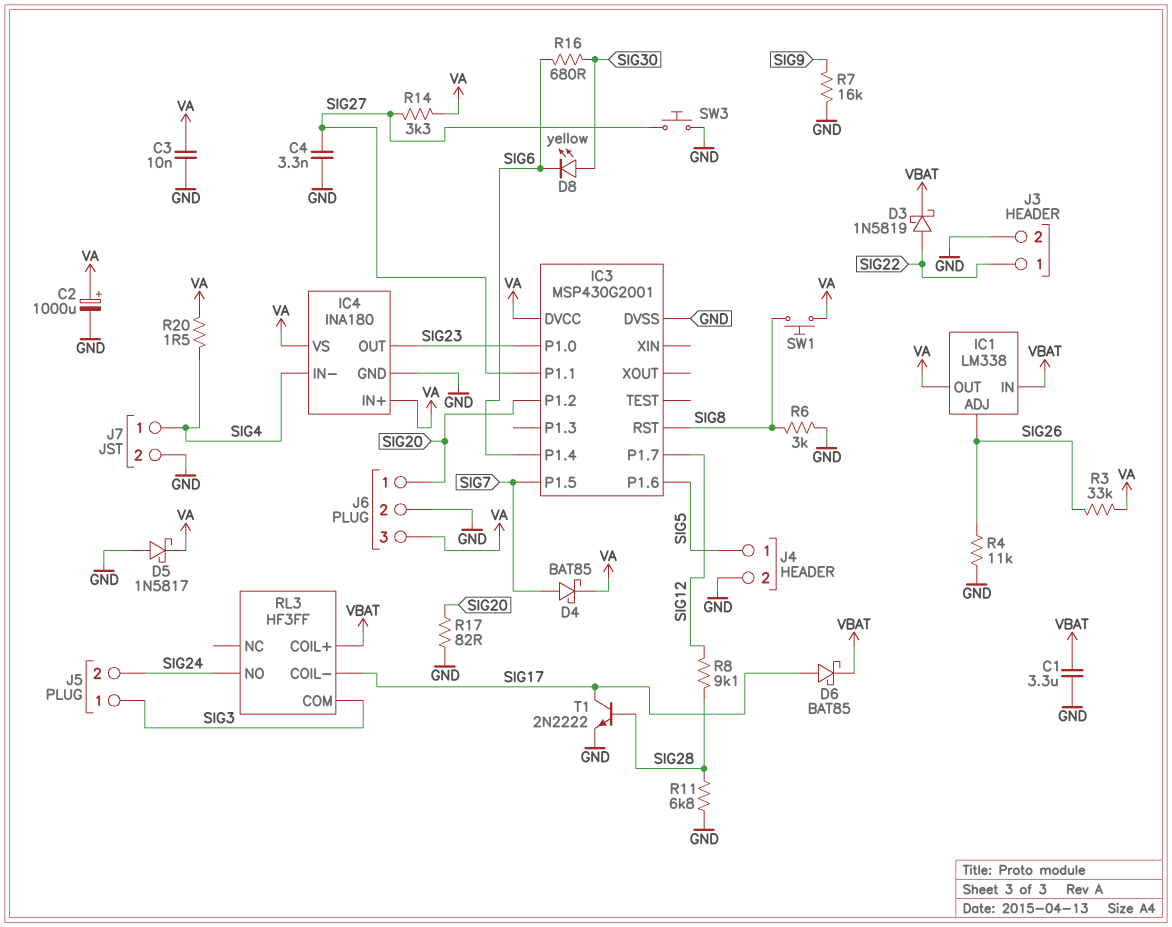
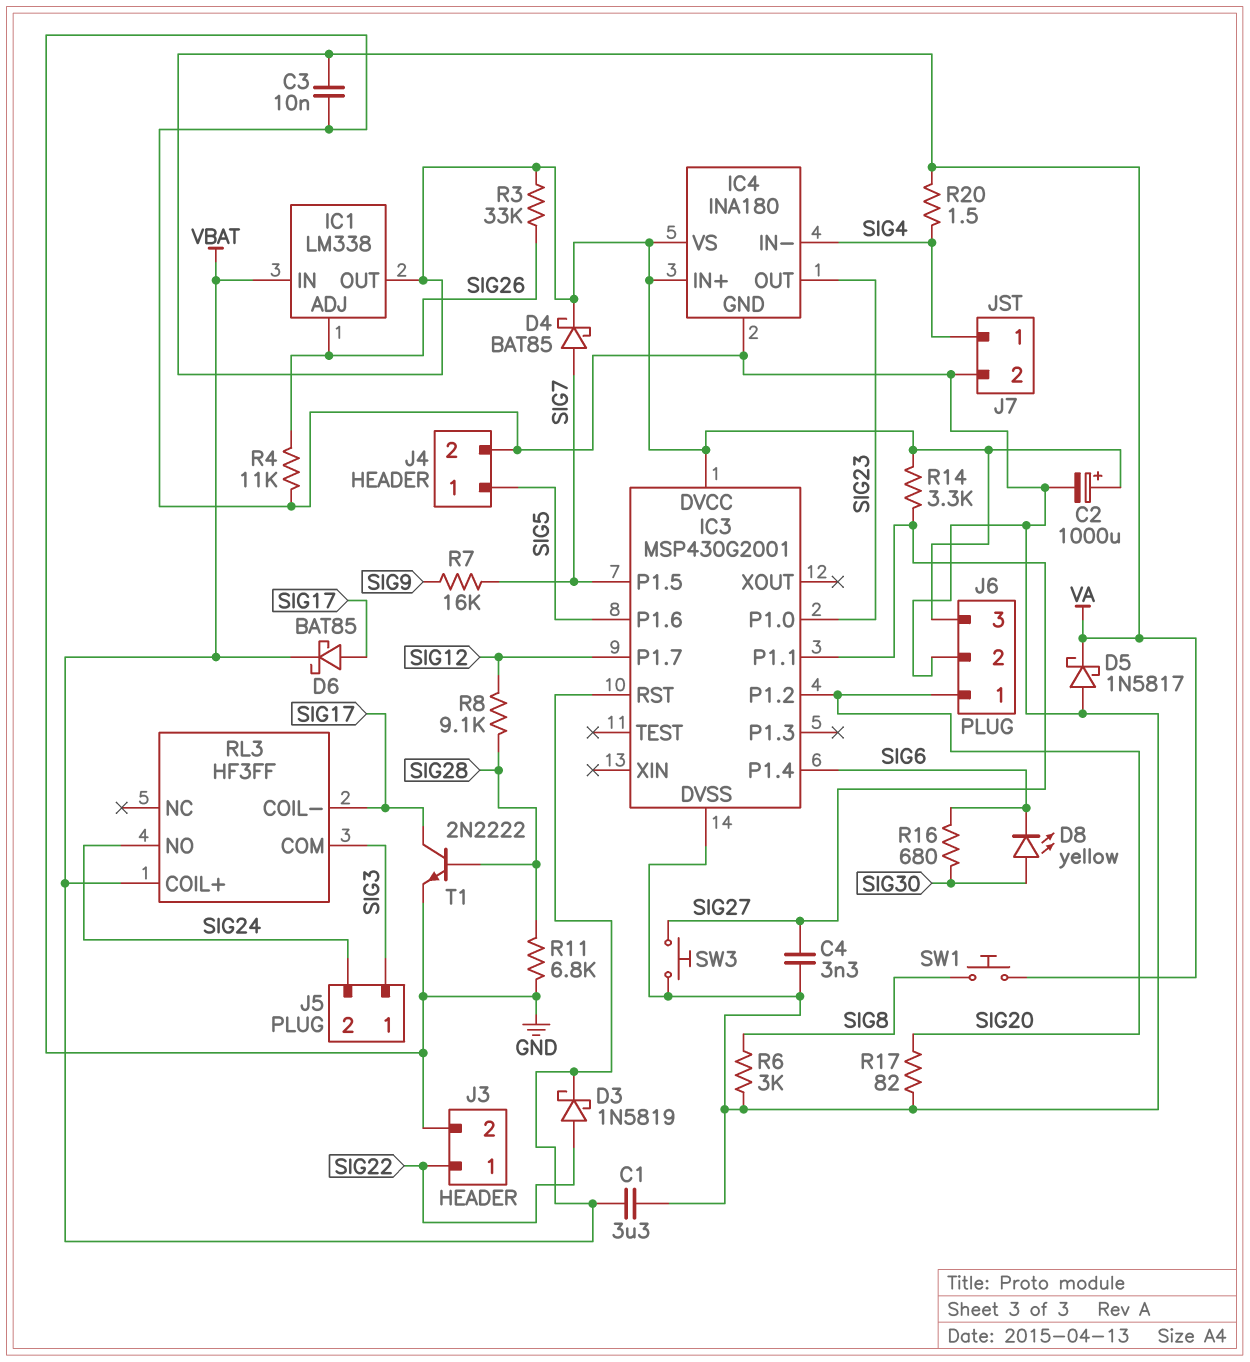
IC3 pin RST: SIG8 -> VBAT
R7: 16k (GND, SIG9) -> 16k (SIG7, SIG9)

